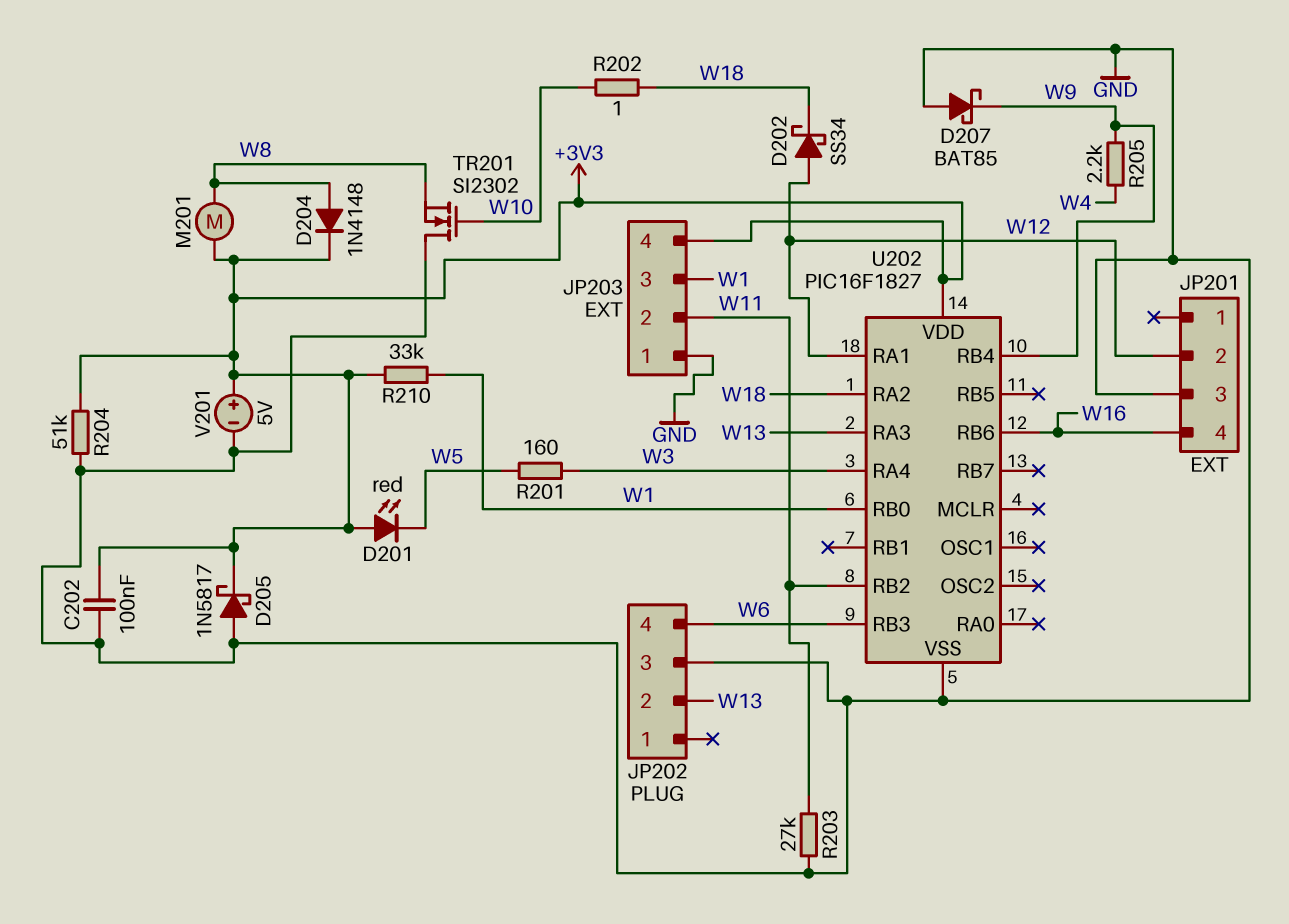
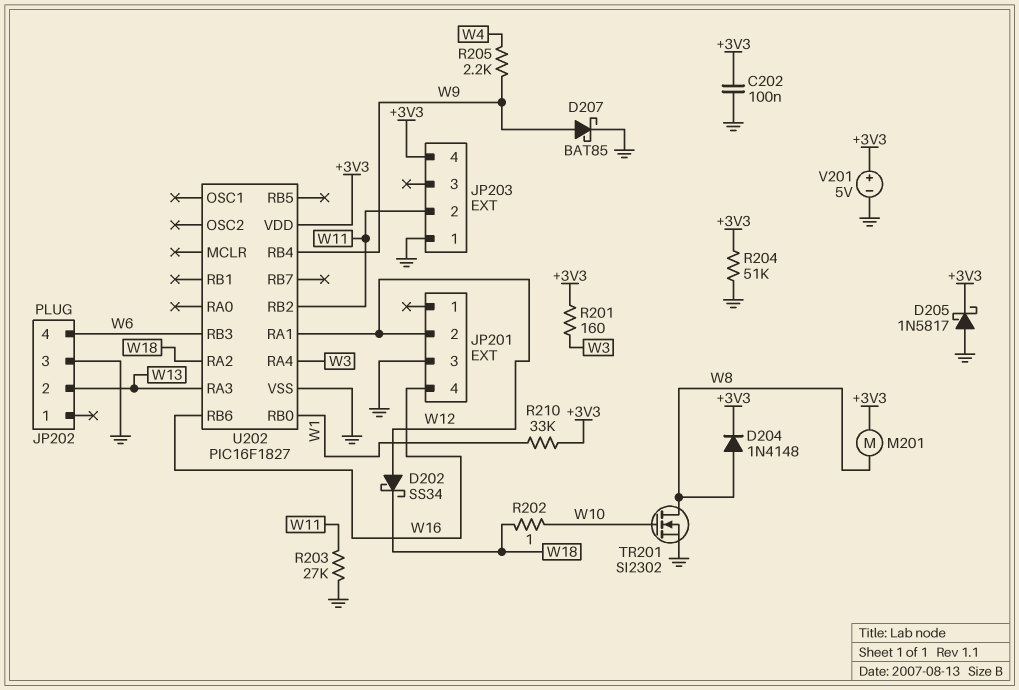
D201: LED red (A +3V3, K W5) -> none
D207: schottky BAT85 (A GND, K W9) -> schottky BAT85 (A W9, K GND)
JP203 pin 3: W1 -> none
R201: 160 (W3, W5) -> 160 (+3V3, W3)
TR201: NMOS SI2302 (G W10, D GND, S W8) -> NMOS SI2302 (G W10, D W8, S GND)

